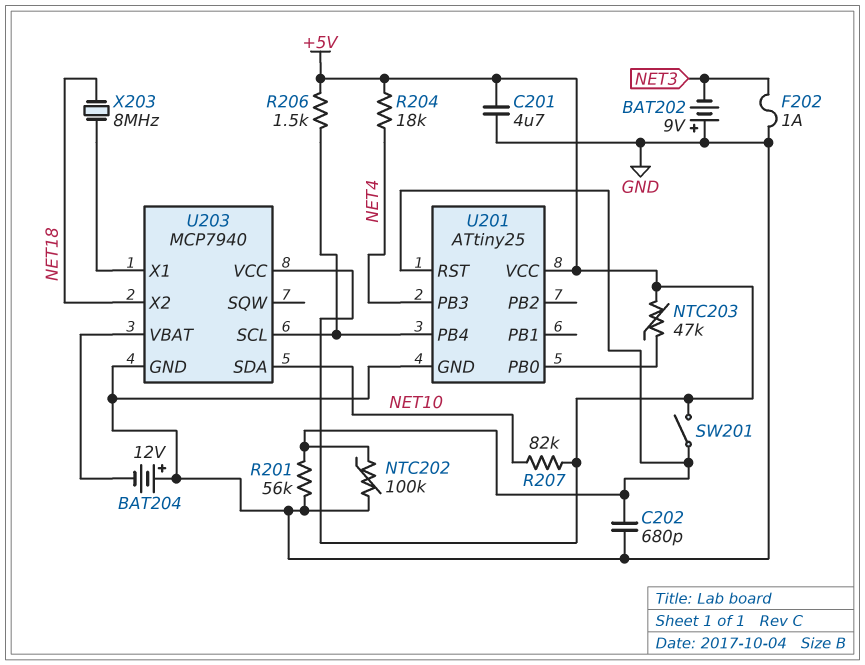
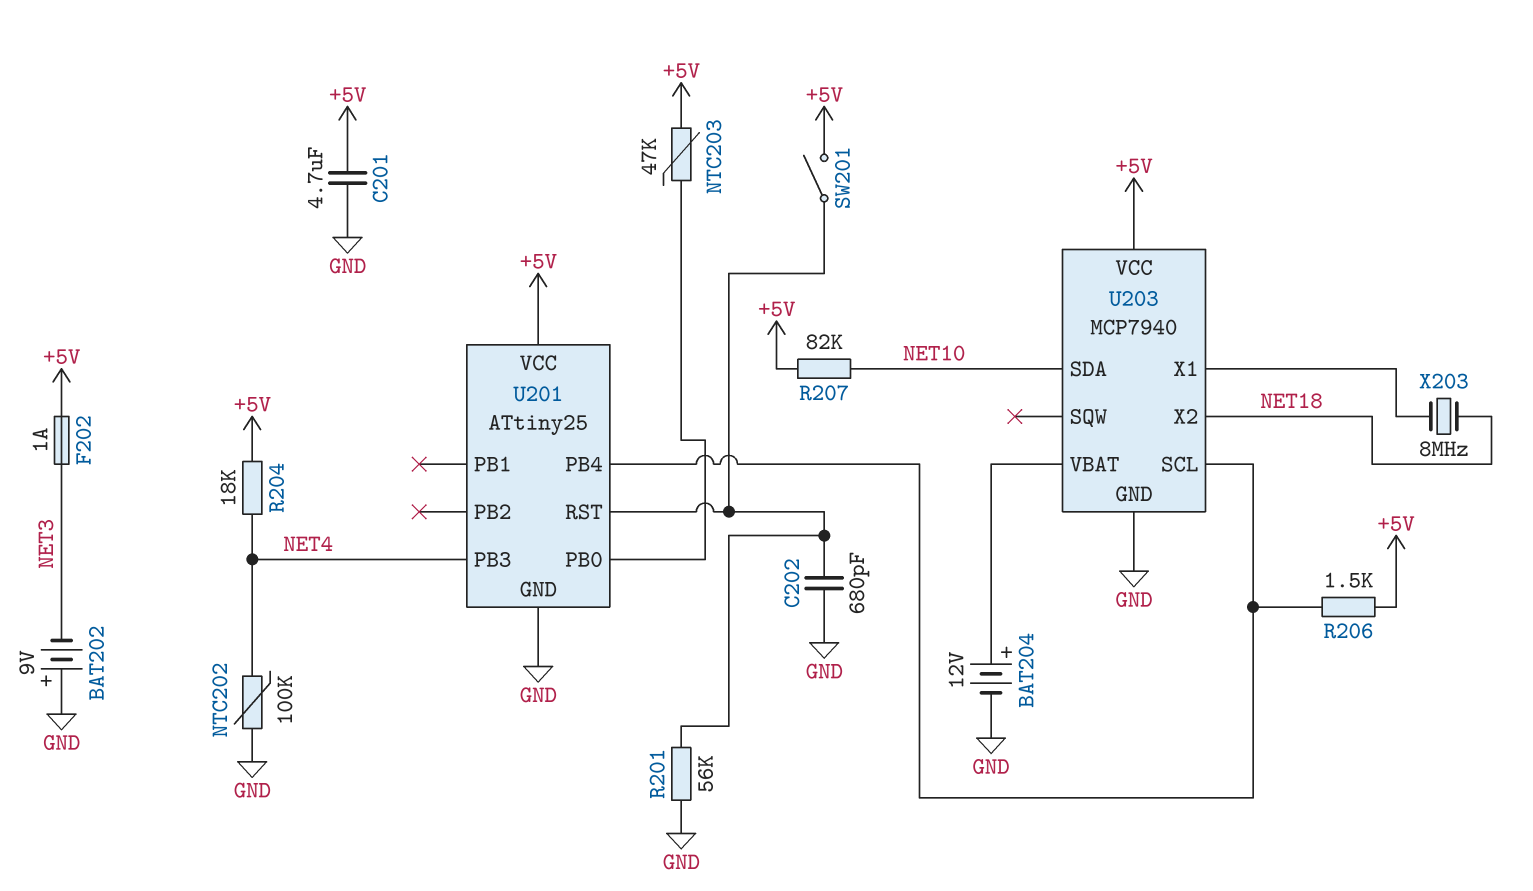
BAT204: 12V (plus GND, minus U203/VBAT) -> 12V (plus U203/VBAT, minus GND)
F202: 1A (GND, NET3) -> 1A (+5V, NET3)
NTC202: 100k (GND, U201/RST) -> 100k (GND, NET4)

